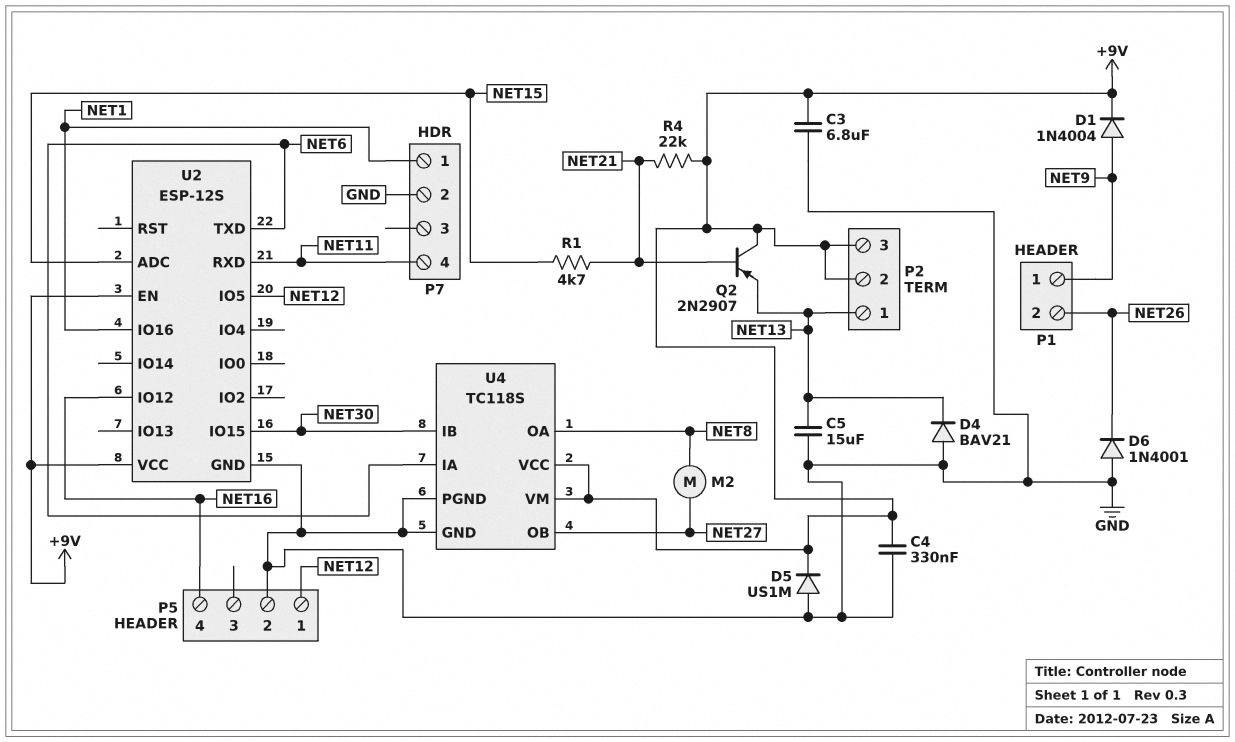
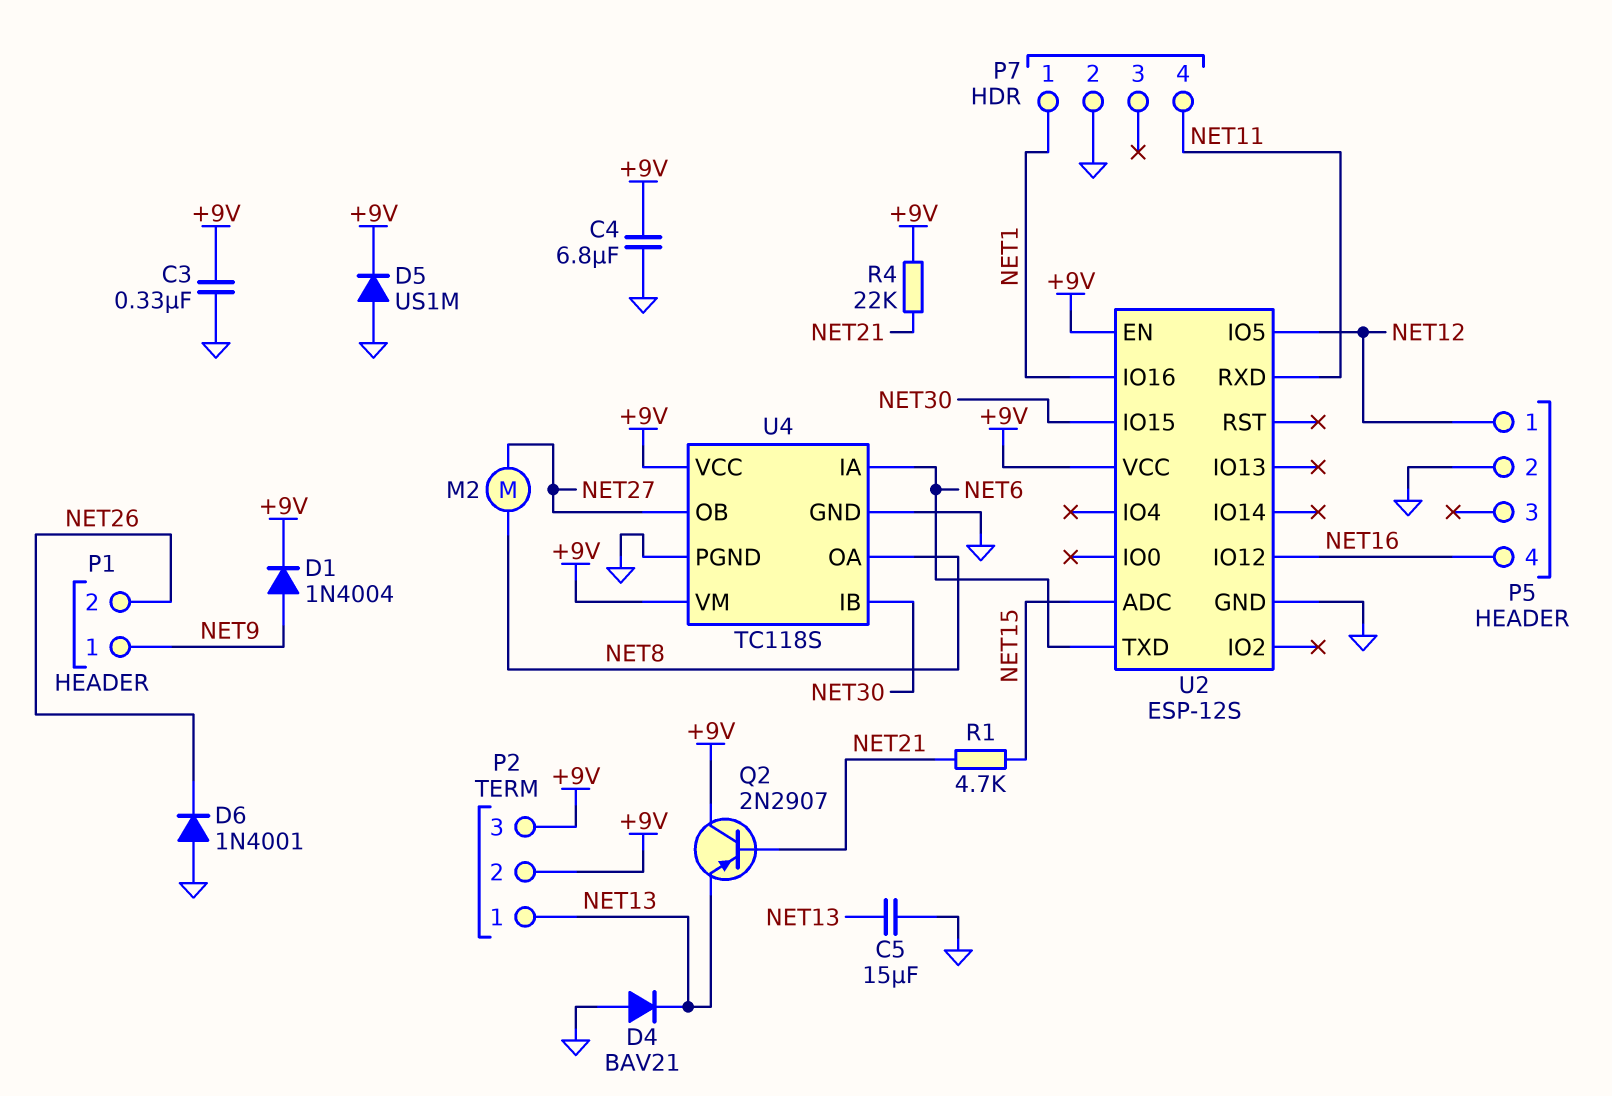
C3: 6.8uF (+9V, GND) -> 330nF (+9V, GND)
C4: 330nF (+9V, GND) -> 6.8uF (+9V, GND)

